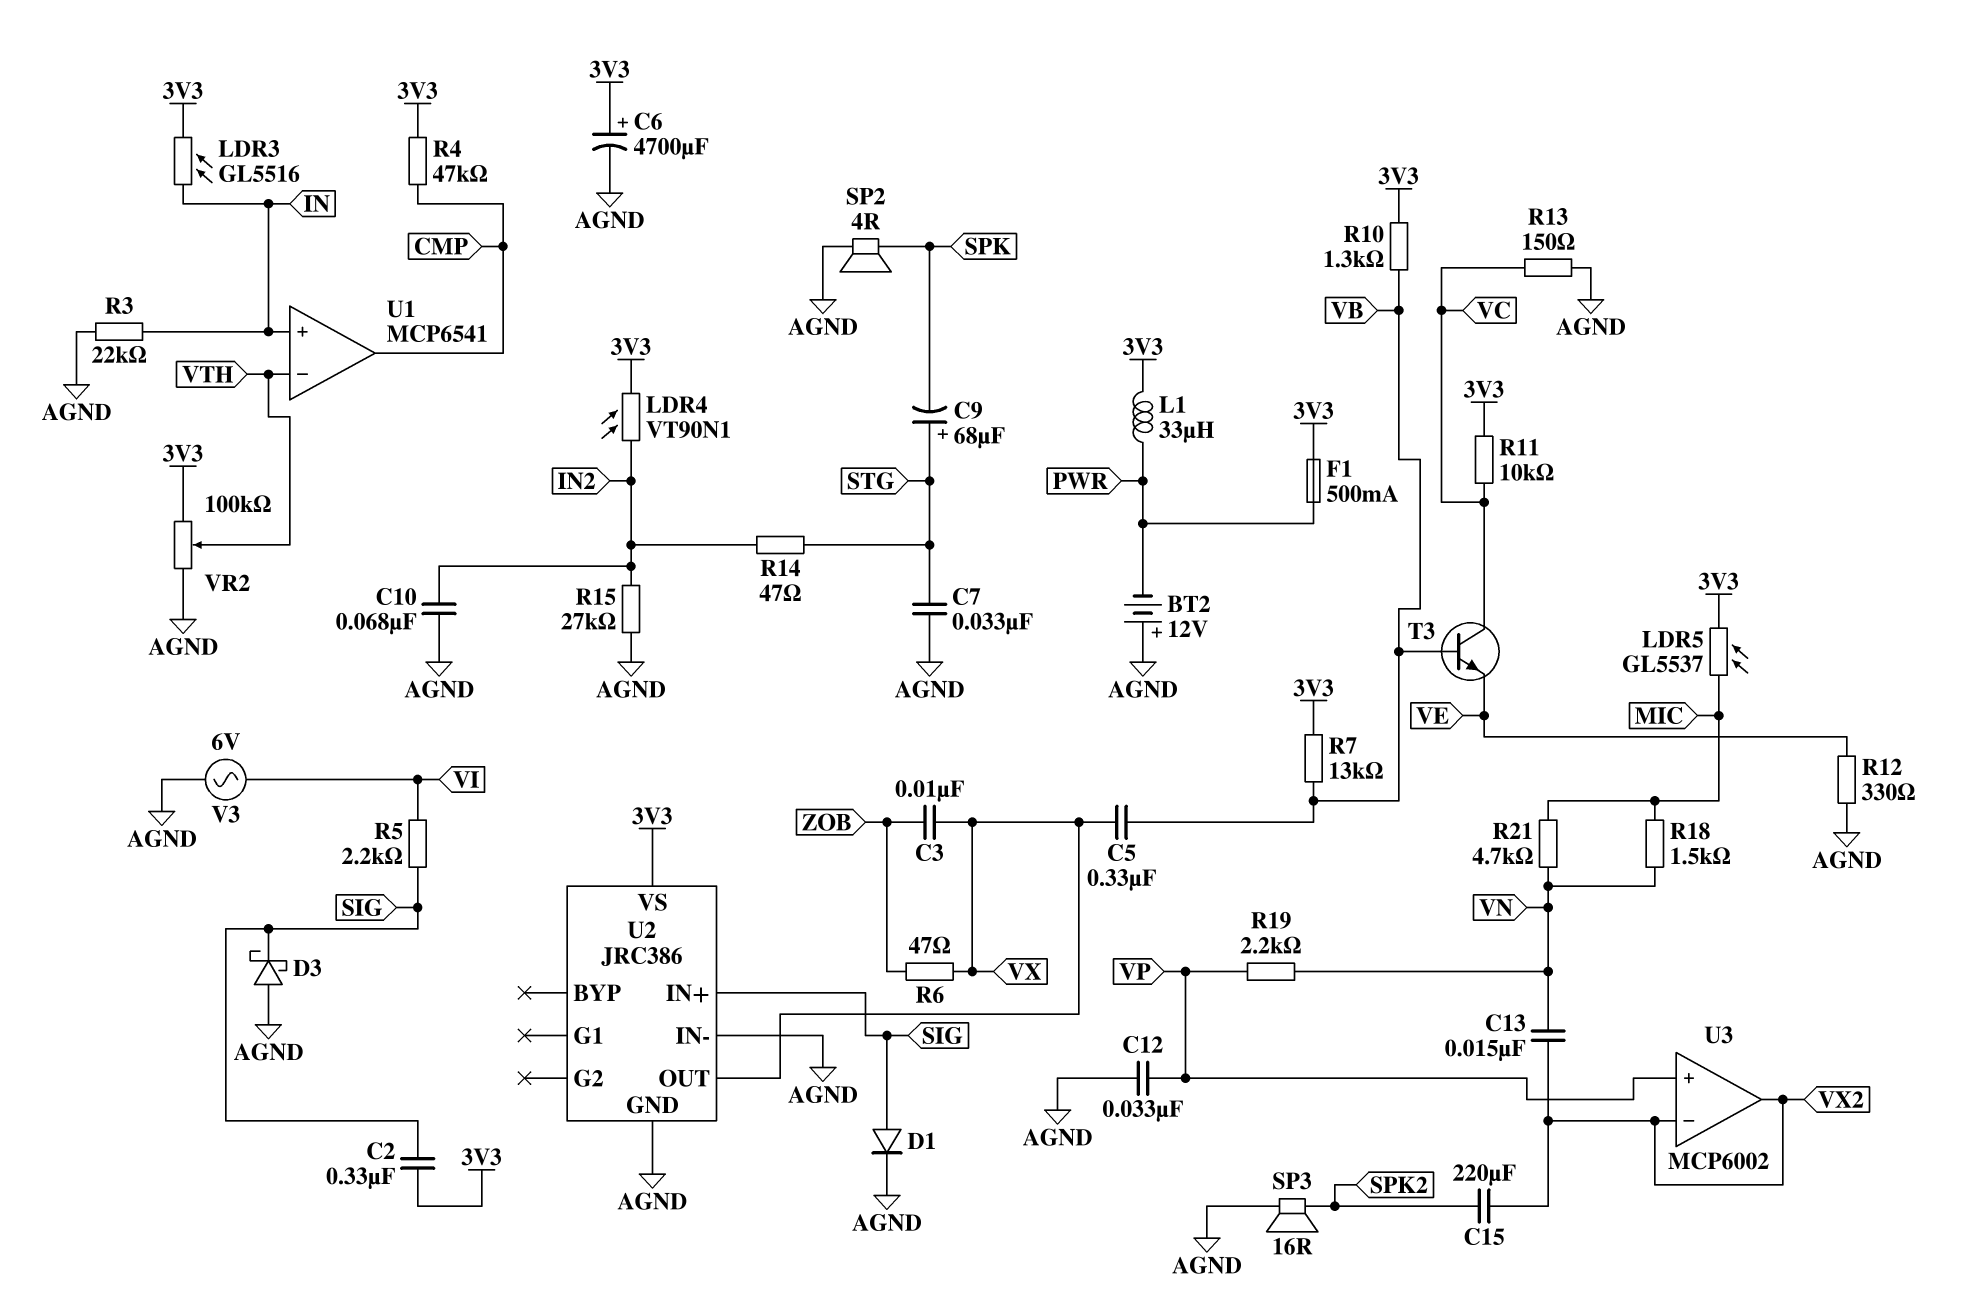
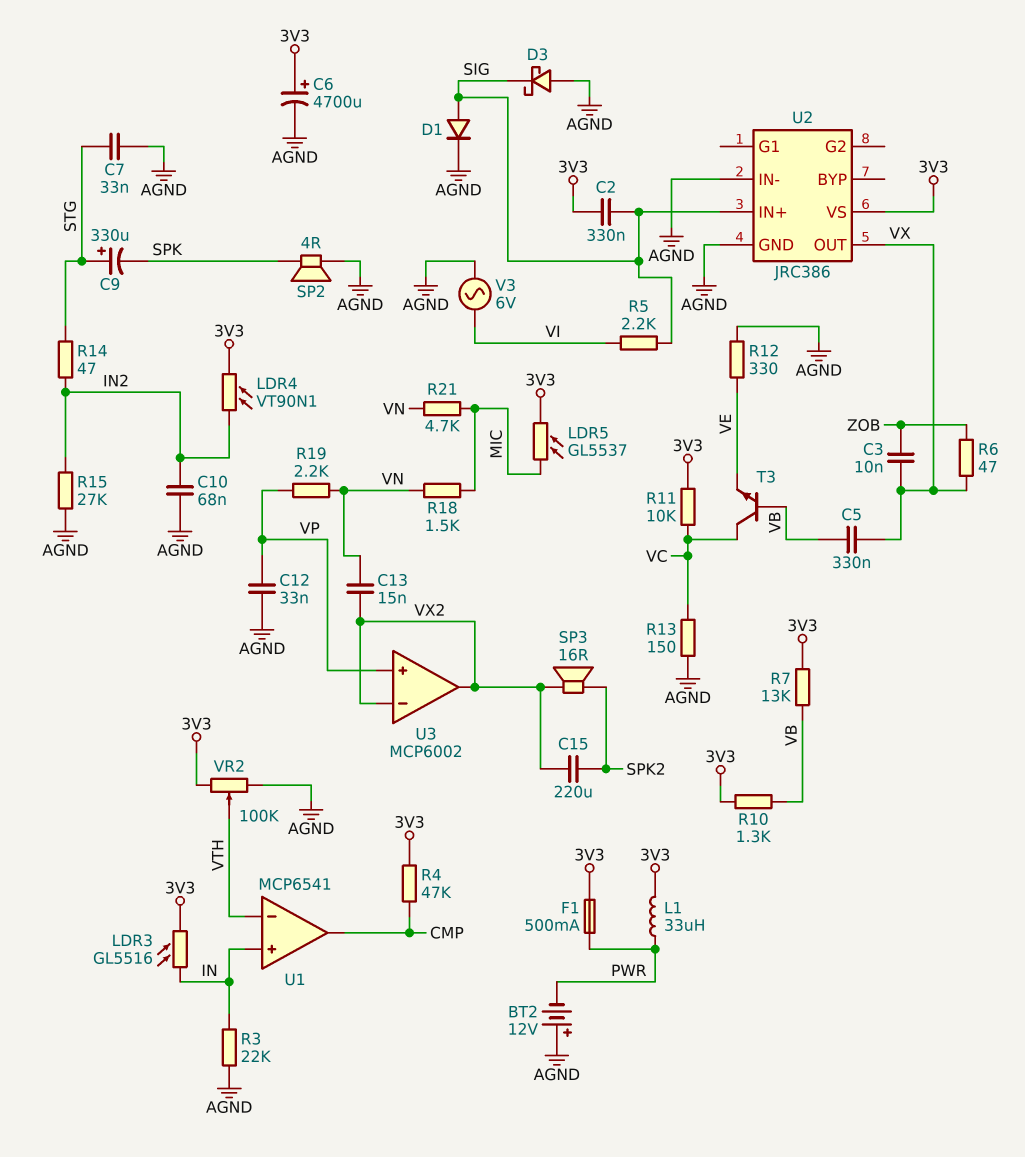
C9: 68uF (plus STG, minus SPK) -> 330uF (plus STG, minus SPK)
SP3: speaker 16R (AGND, SPK2) -> speaker 16R (SPK2, VX2)

